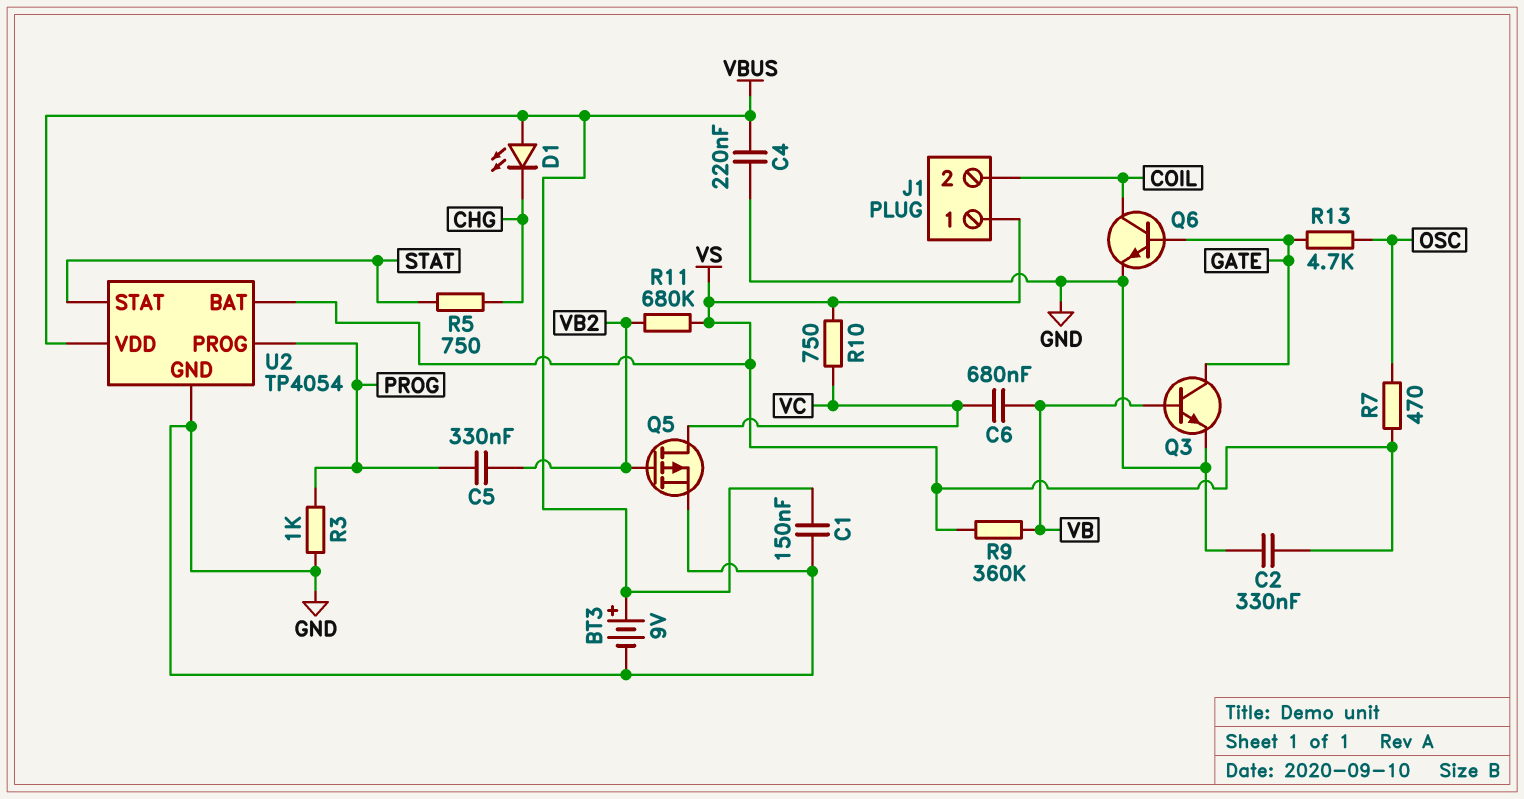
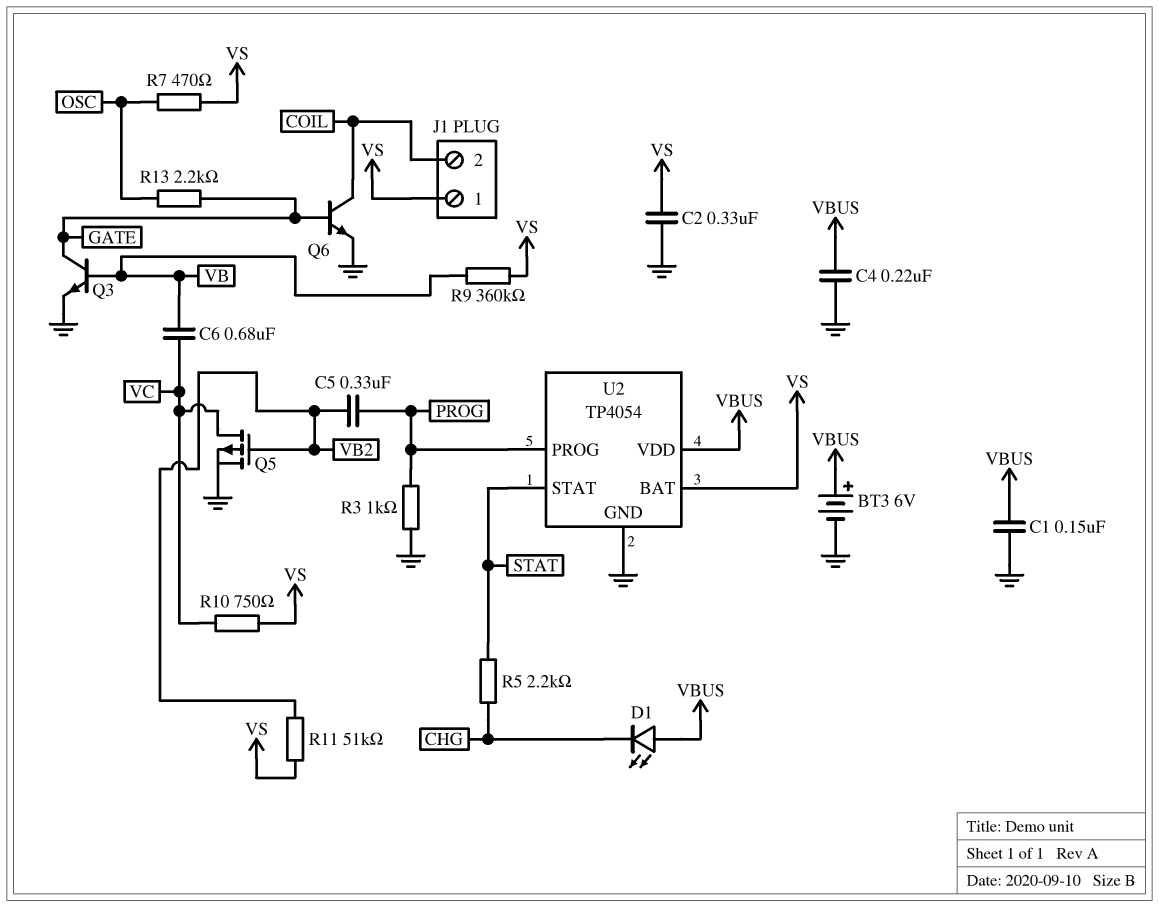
BT3: 9V (plus VBUS, minus GND) -> 6V (plus VBUS, minus GND)
R5: 750 (CHG, STAT) -> 2.2k (CHG, STAT)
R11: 680k (VB2, VS) -> 51k (VB2, VS)
R13: 4.7k (GATE, OSC) -> 2.2k (GATE, OSC)

